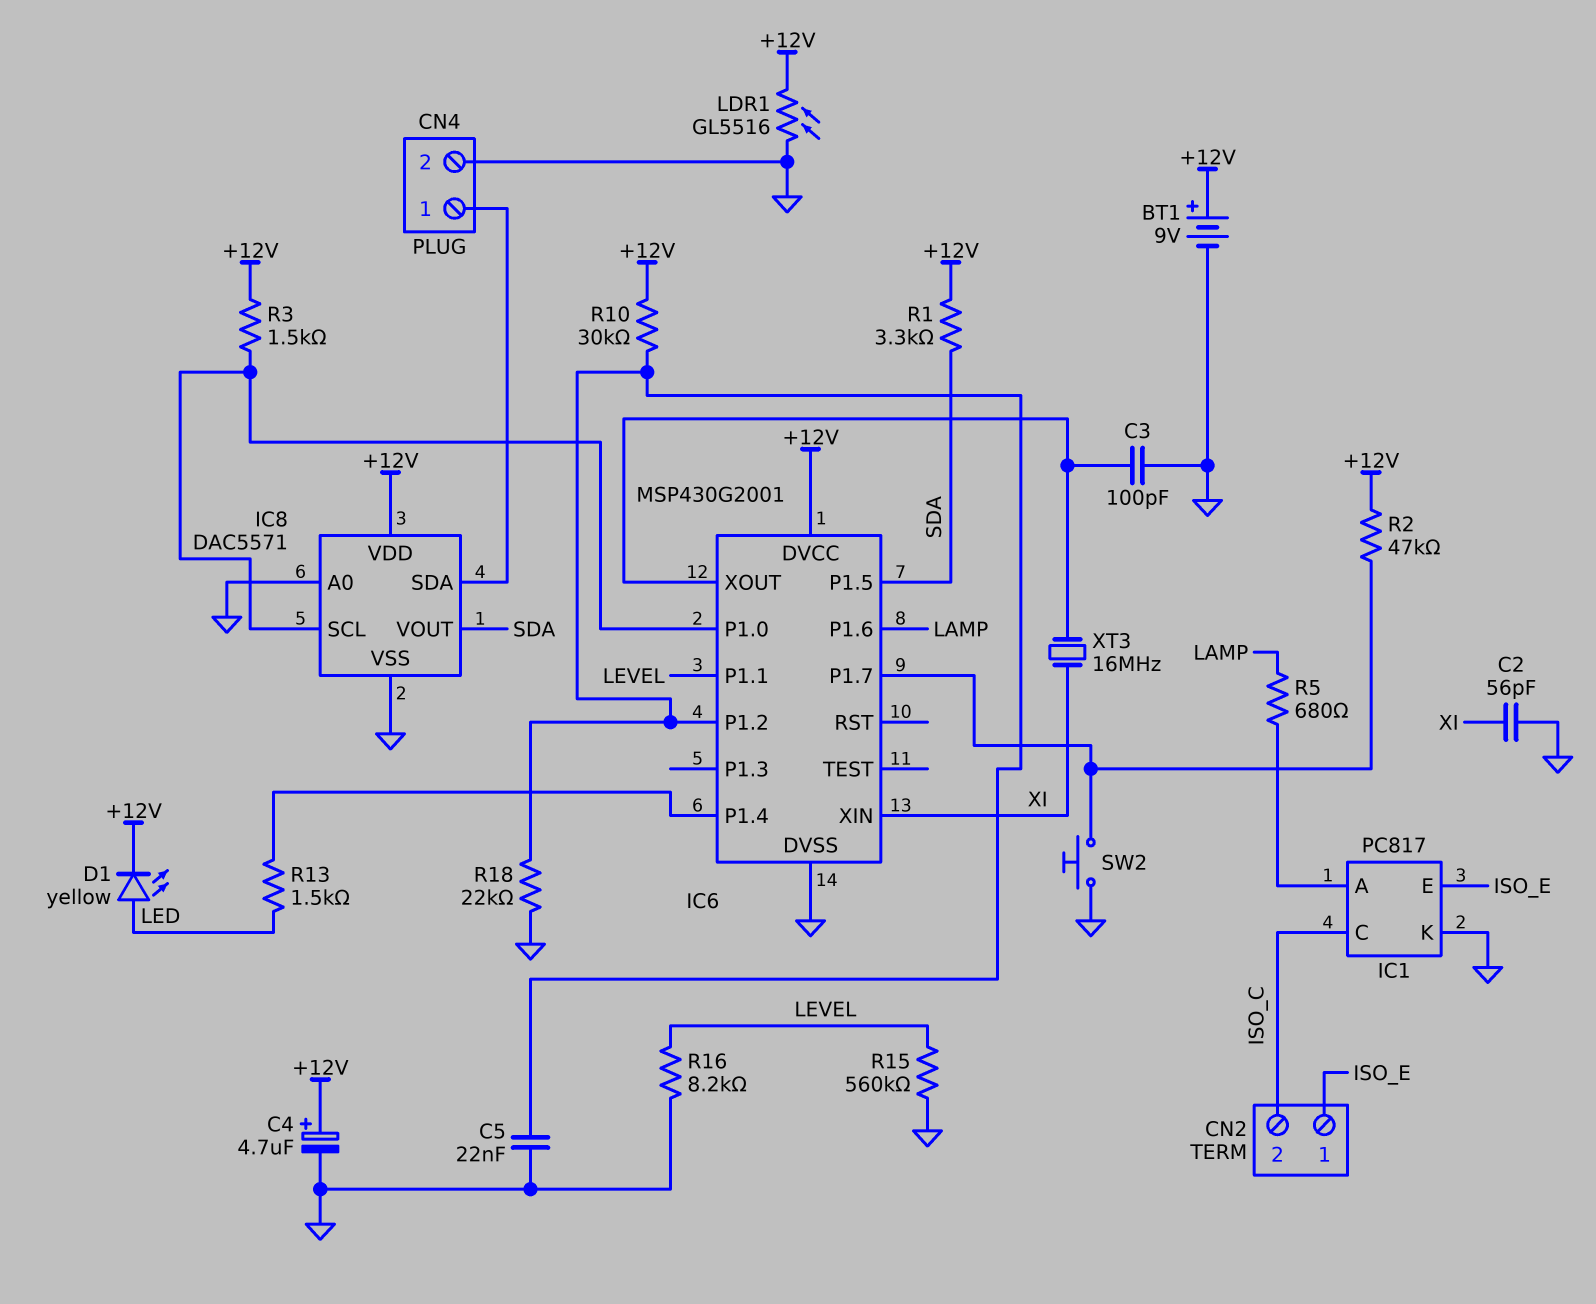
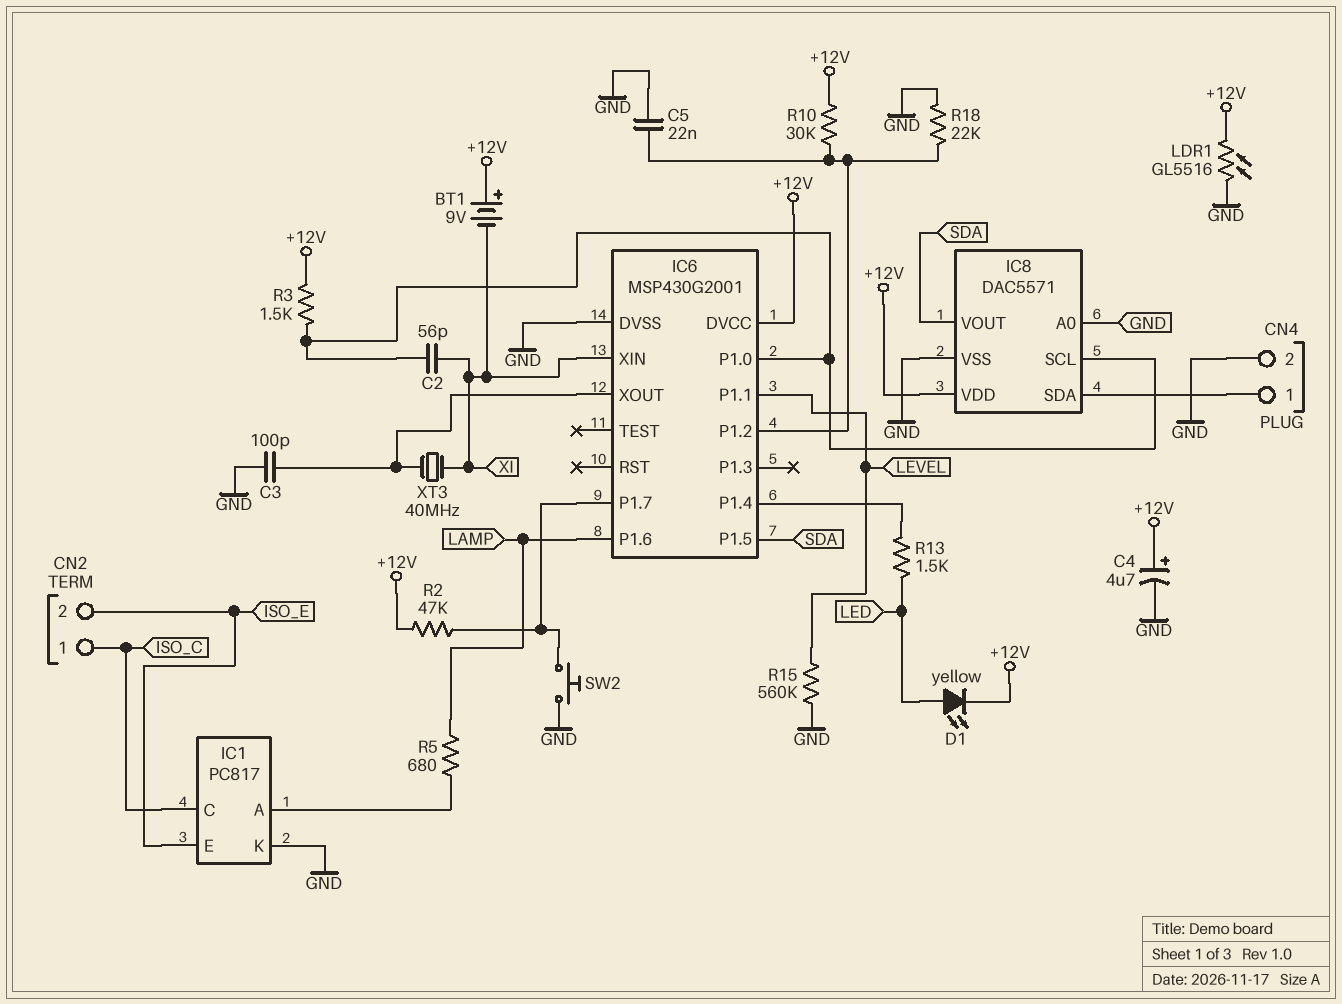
BT1: 9V (plus +12V, minus GND) -> 9V (plus +12V, minus XI)
C2: 56pF (GND, XI) -> 56pF (IC6/P1.0, XI)
CN2 pin 1: ISO_E -> ISO_C
CN2 pin 2: ISO_C -> ISO_E
R1: 3.3k (+12V, SDA) -> none
R16: 8.2k (GND, LEVEL) -> none
XT3: 16MHz (IC6/XOUT, XI) -> 40MHz (IC6/XOUT, XI)

